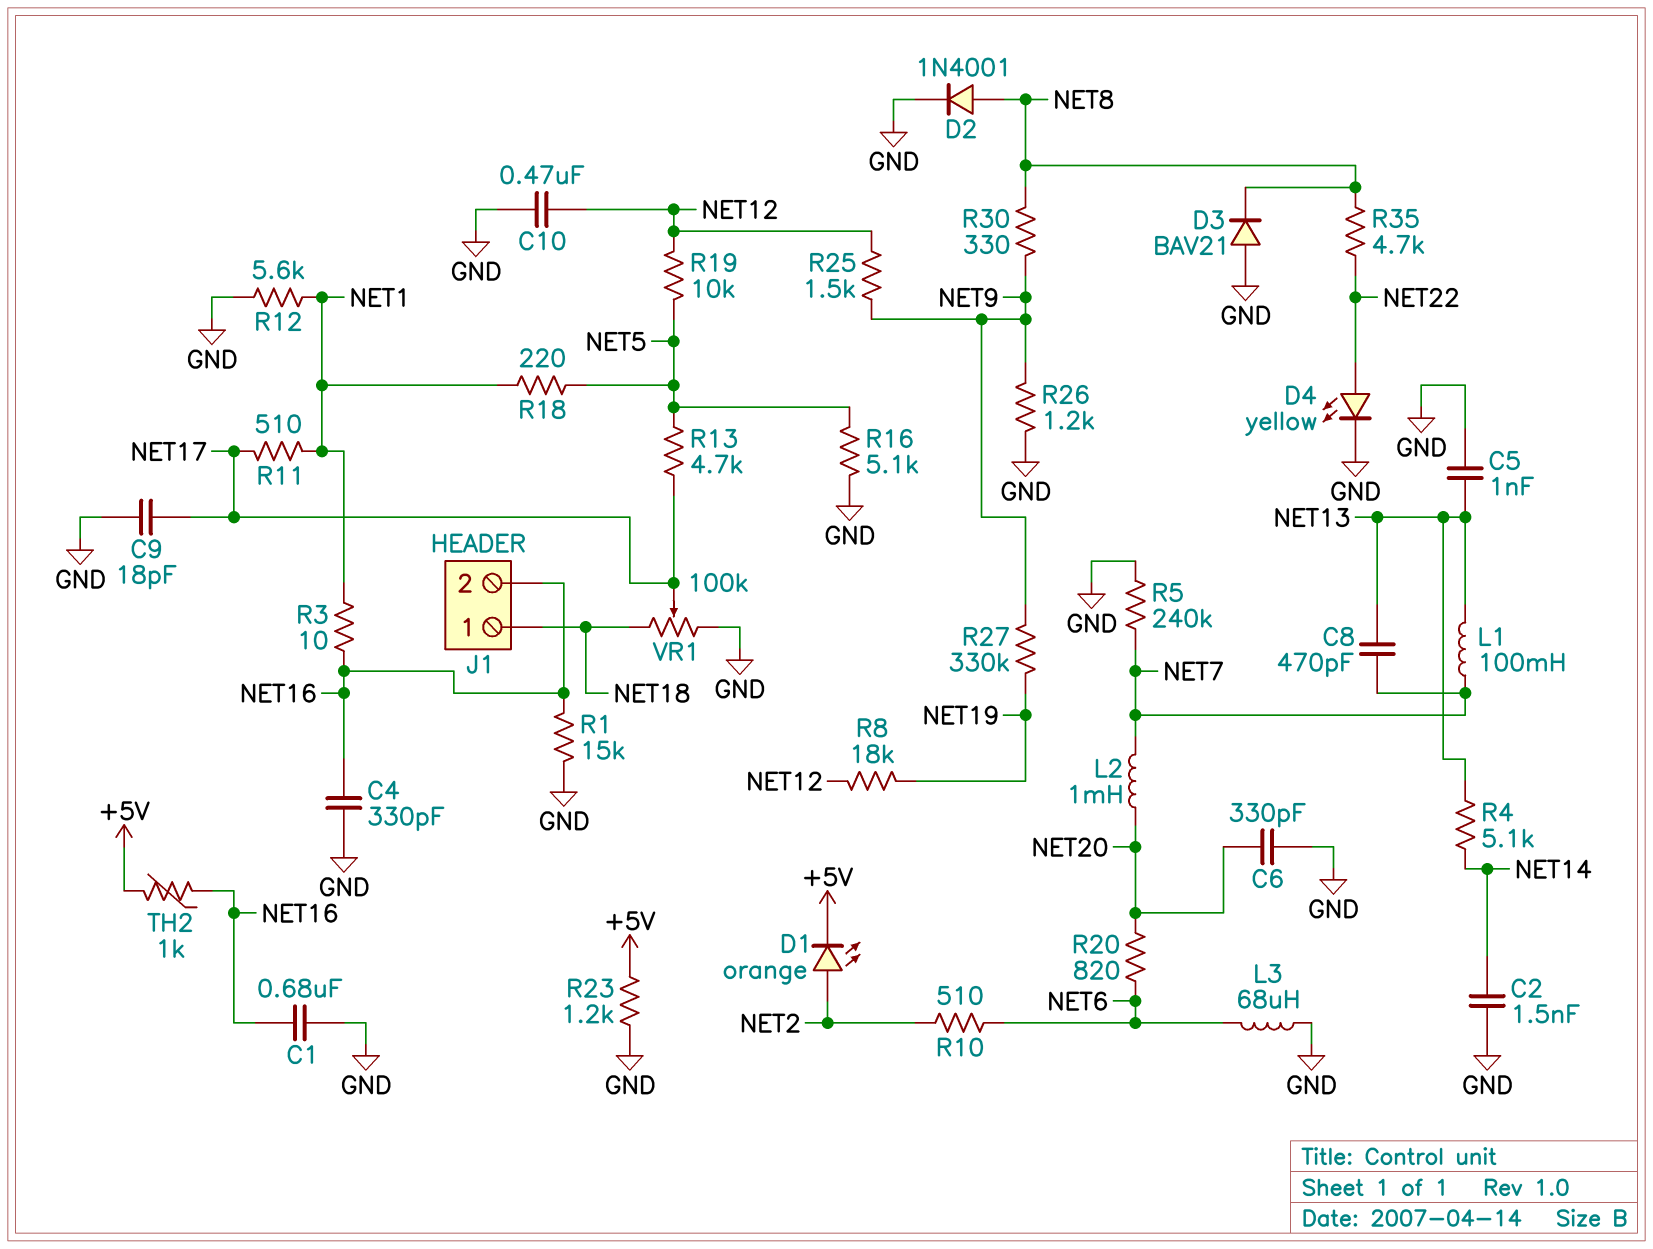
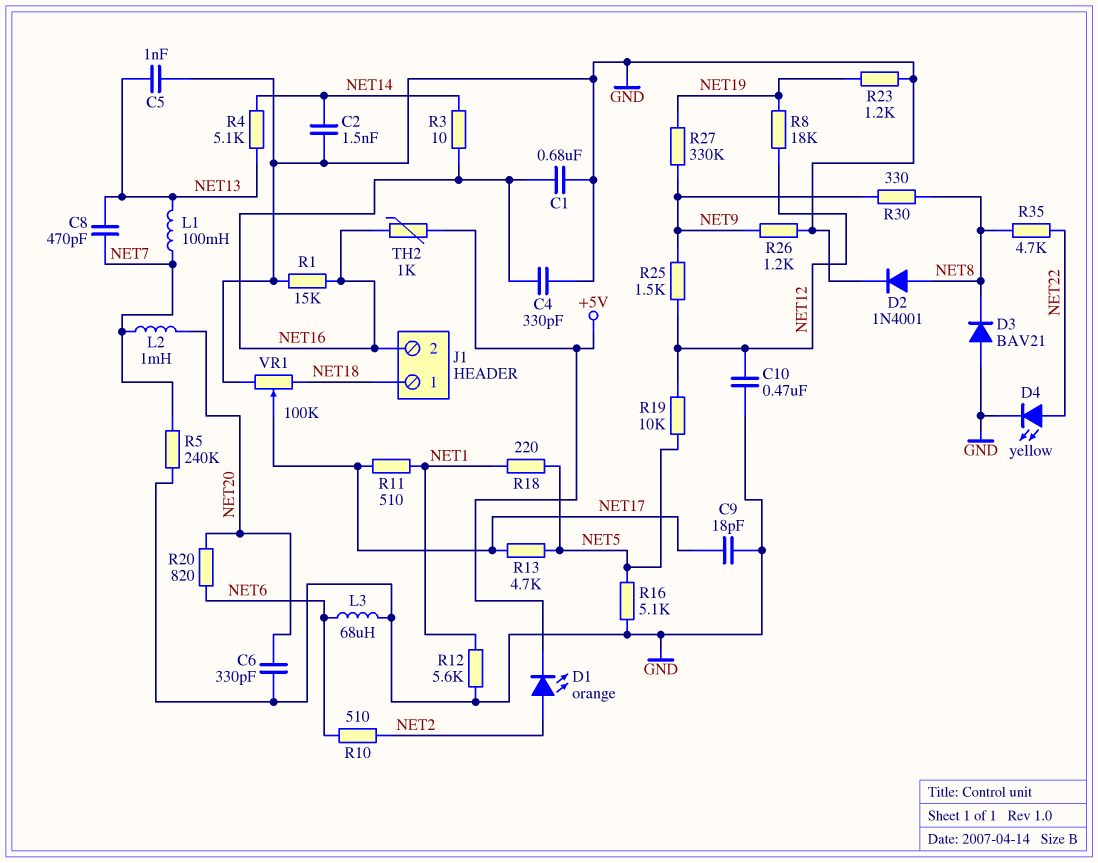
R3: 10 (NET1, NET16) -> 10 (NET14, NET16)
R23: 1.2k (+5V, GND) -> 1.2k (GND, NET19)

